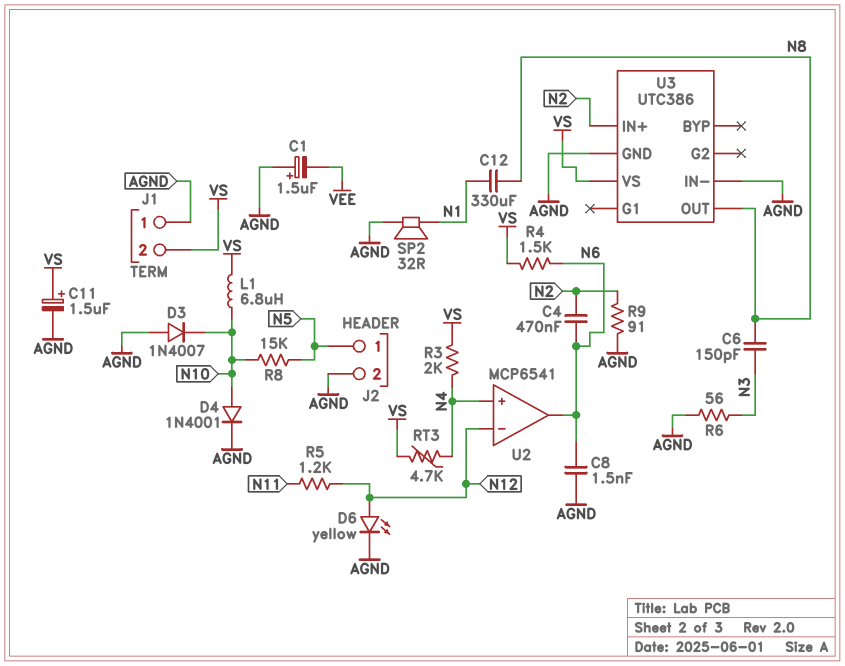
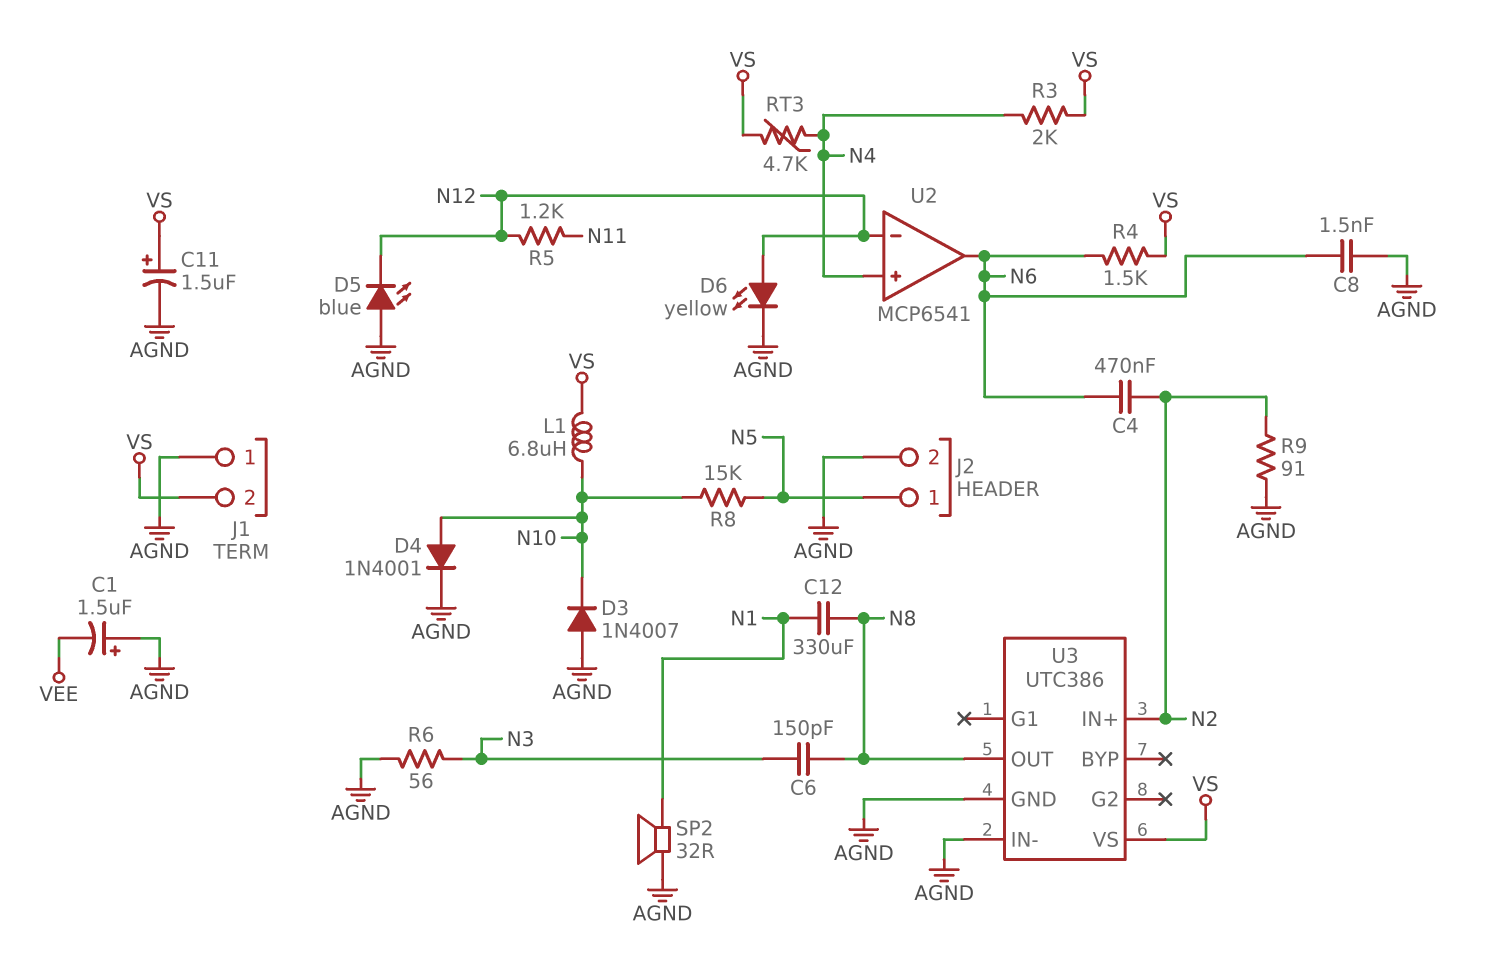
D5: none -> LED blue (A AGND, K N12)

